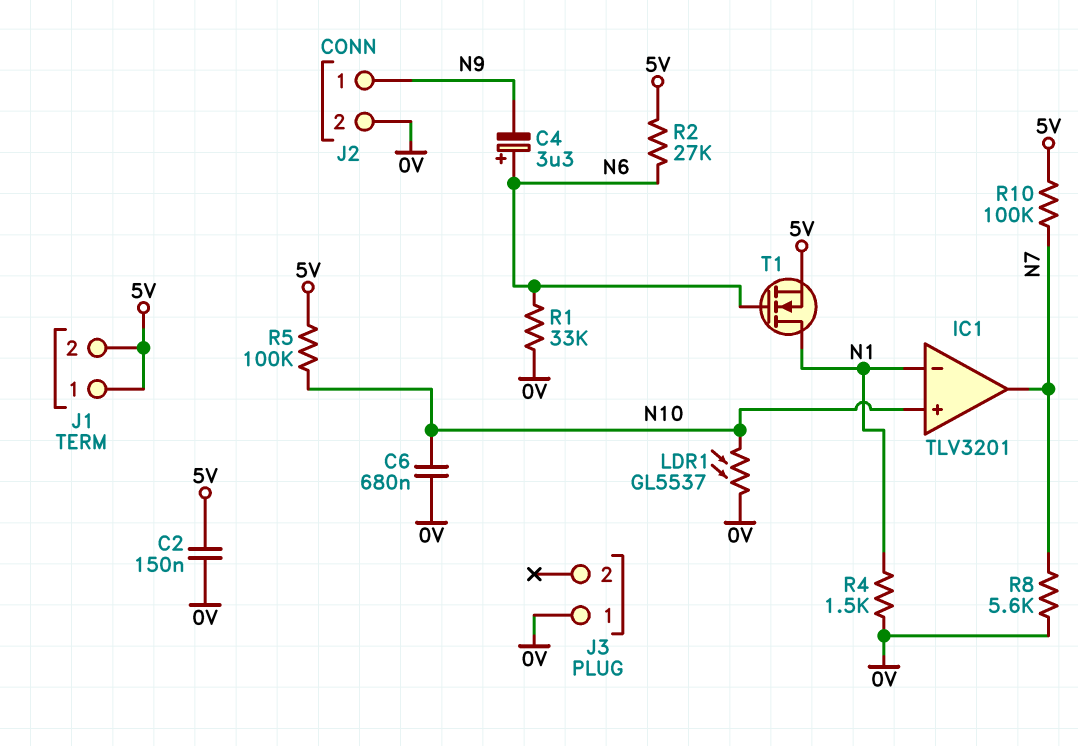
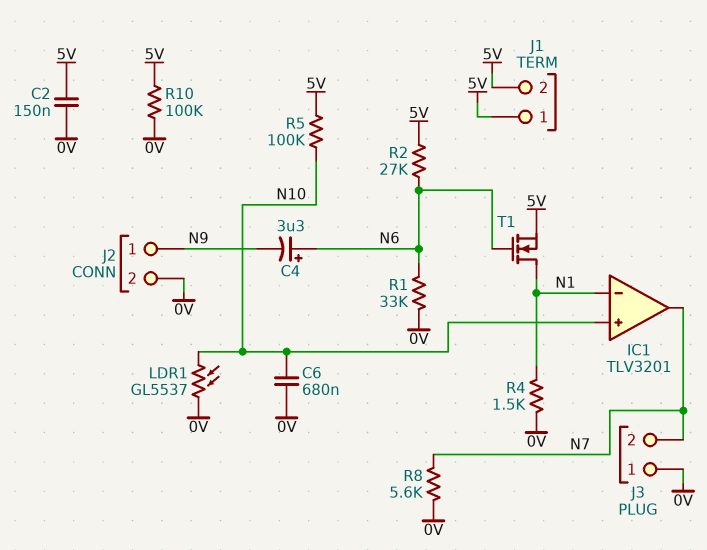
J3 pin 2: none -> N7
R10: 100k (5V, N7) -> 100k (0V, 5V)

